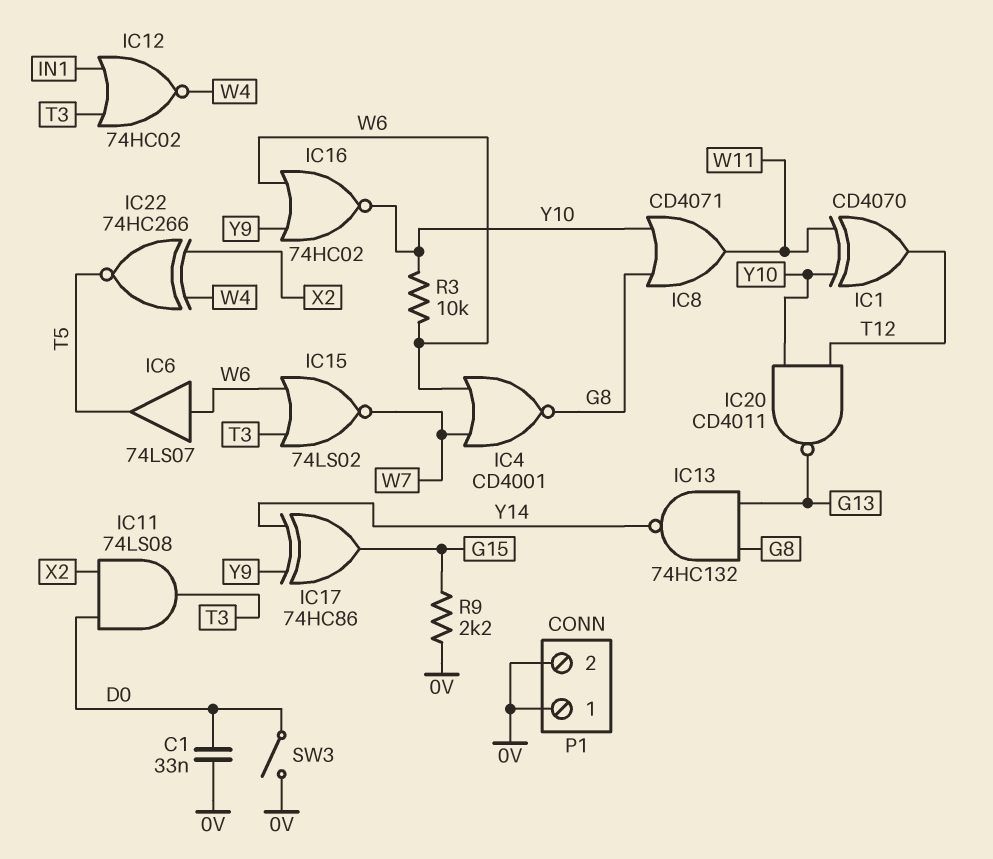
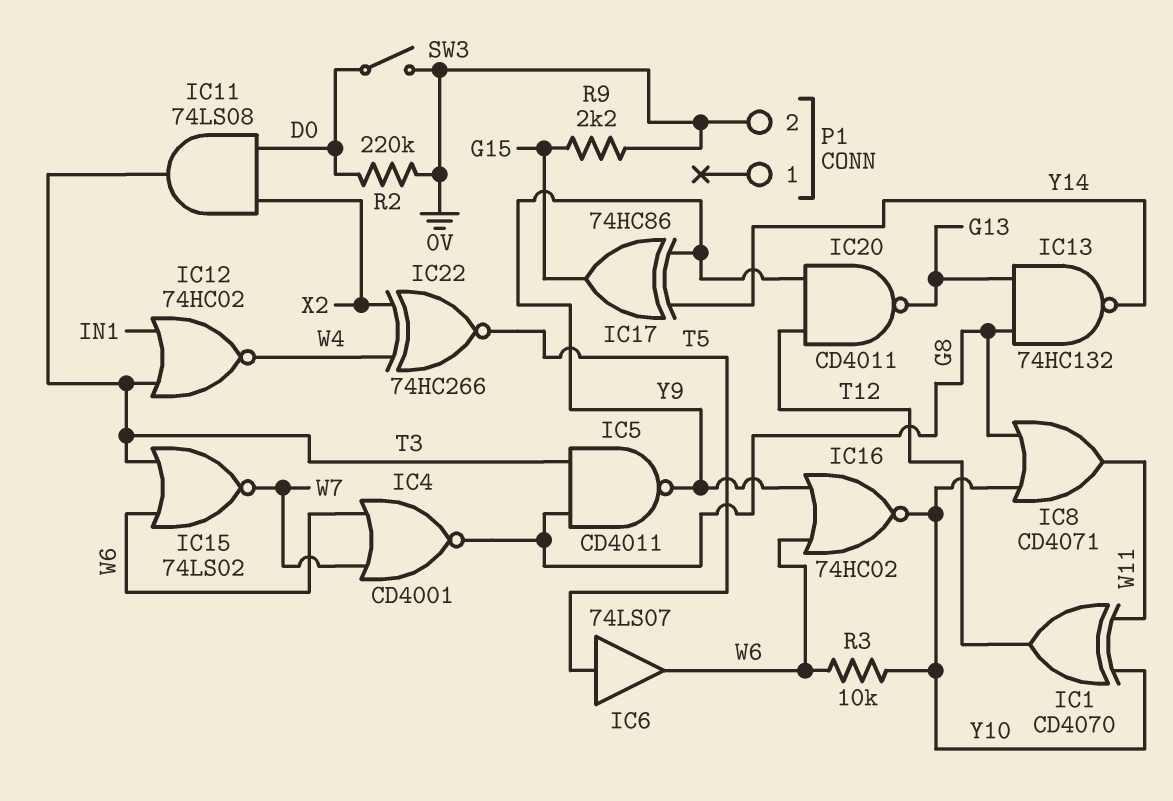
C1: 33nF (0V, D0) -> none
IC5: none -> NAND CD4011 (in G8, in T3, out Y9)
IC6: buffer 74LS07 (in W6, out T5) -> buffer 74LS07 (in T5, out W6)
IC20: NAND CD4011 (in T12, in Y10, out G13) -> NAND CD4011 (in T12, in Y9, out G13)
P1 pin 1: 0V -> none
R2: none -> 220k (0V, D0)

